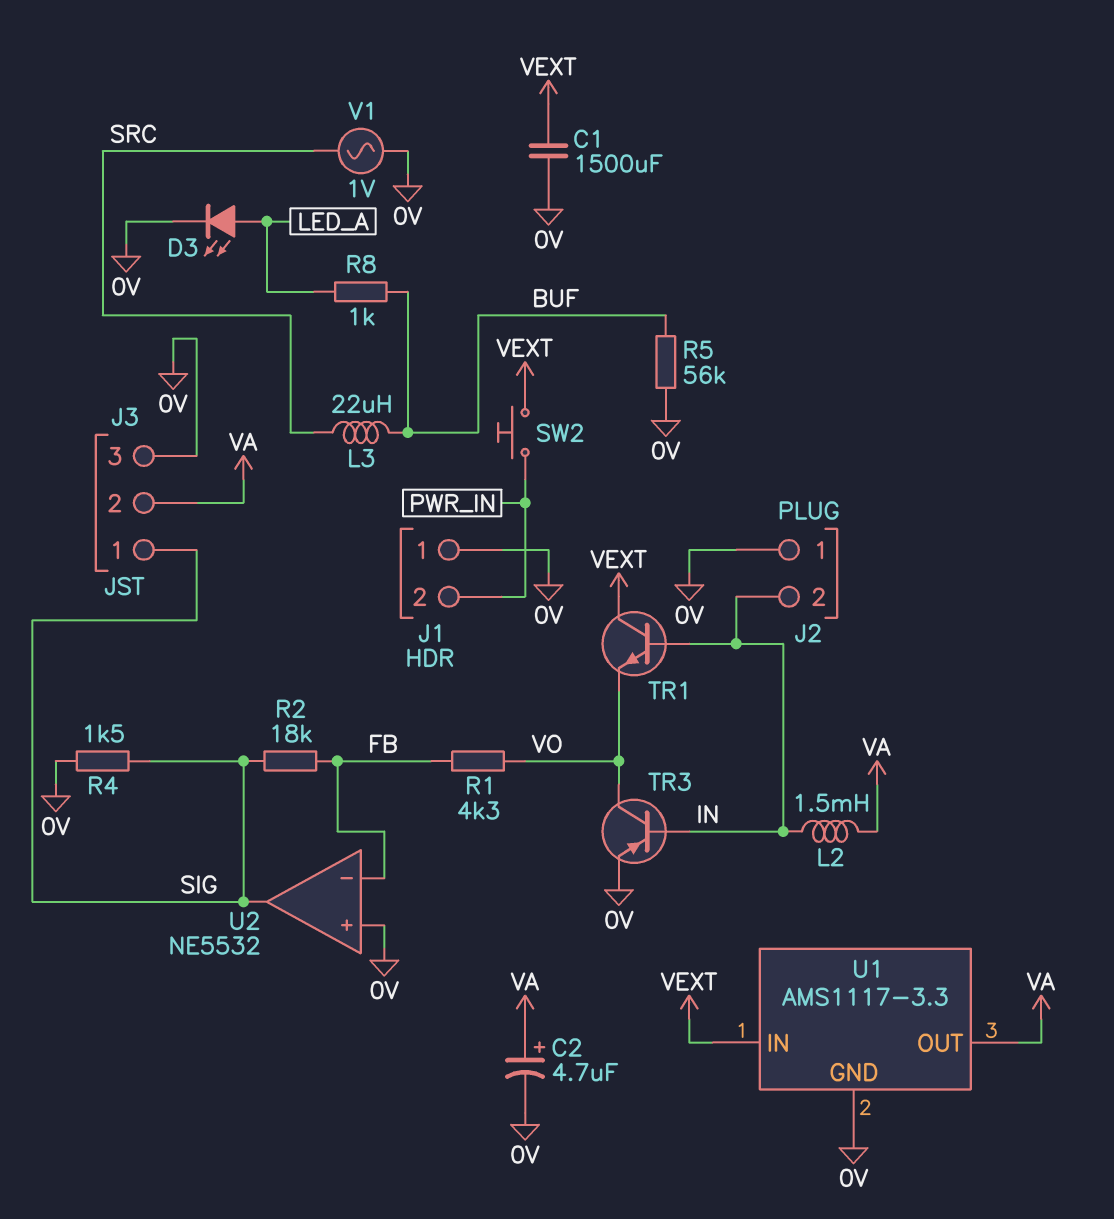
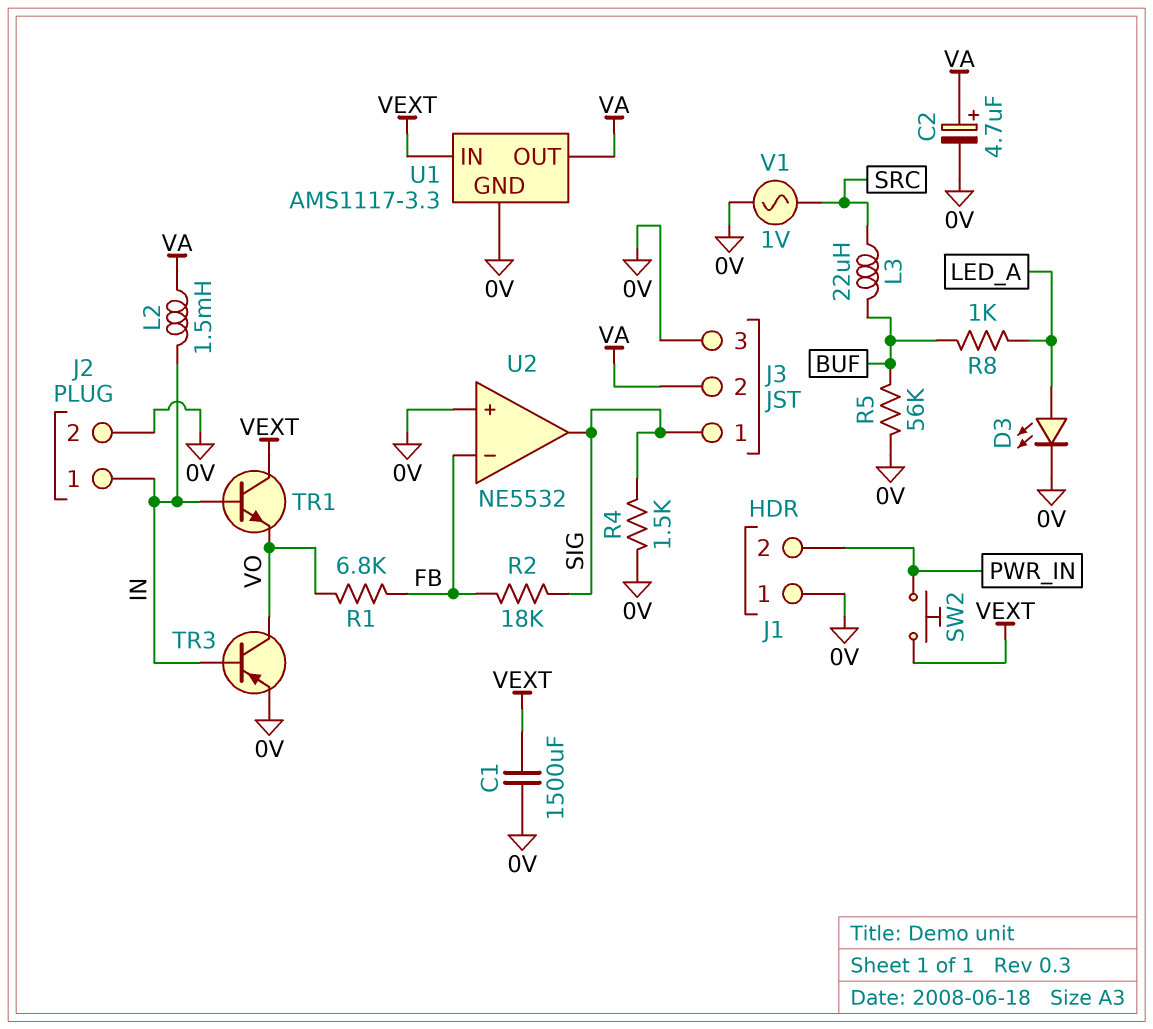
J2 pin 1: 0V -> IN
J2 pin 2: IN -> 0V
R1: 4.3k (FB, VO) -> 6.8k (FB, VO)

